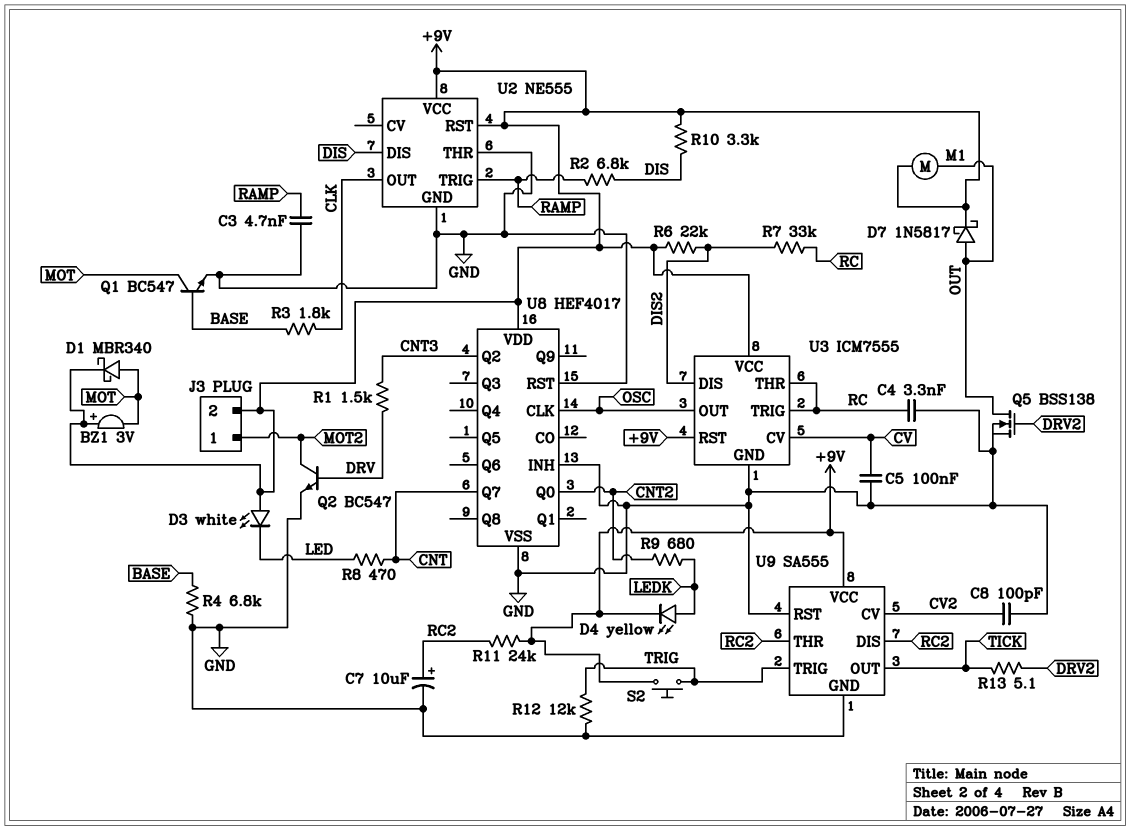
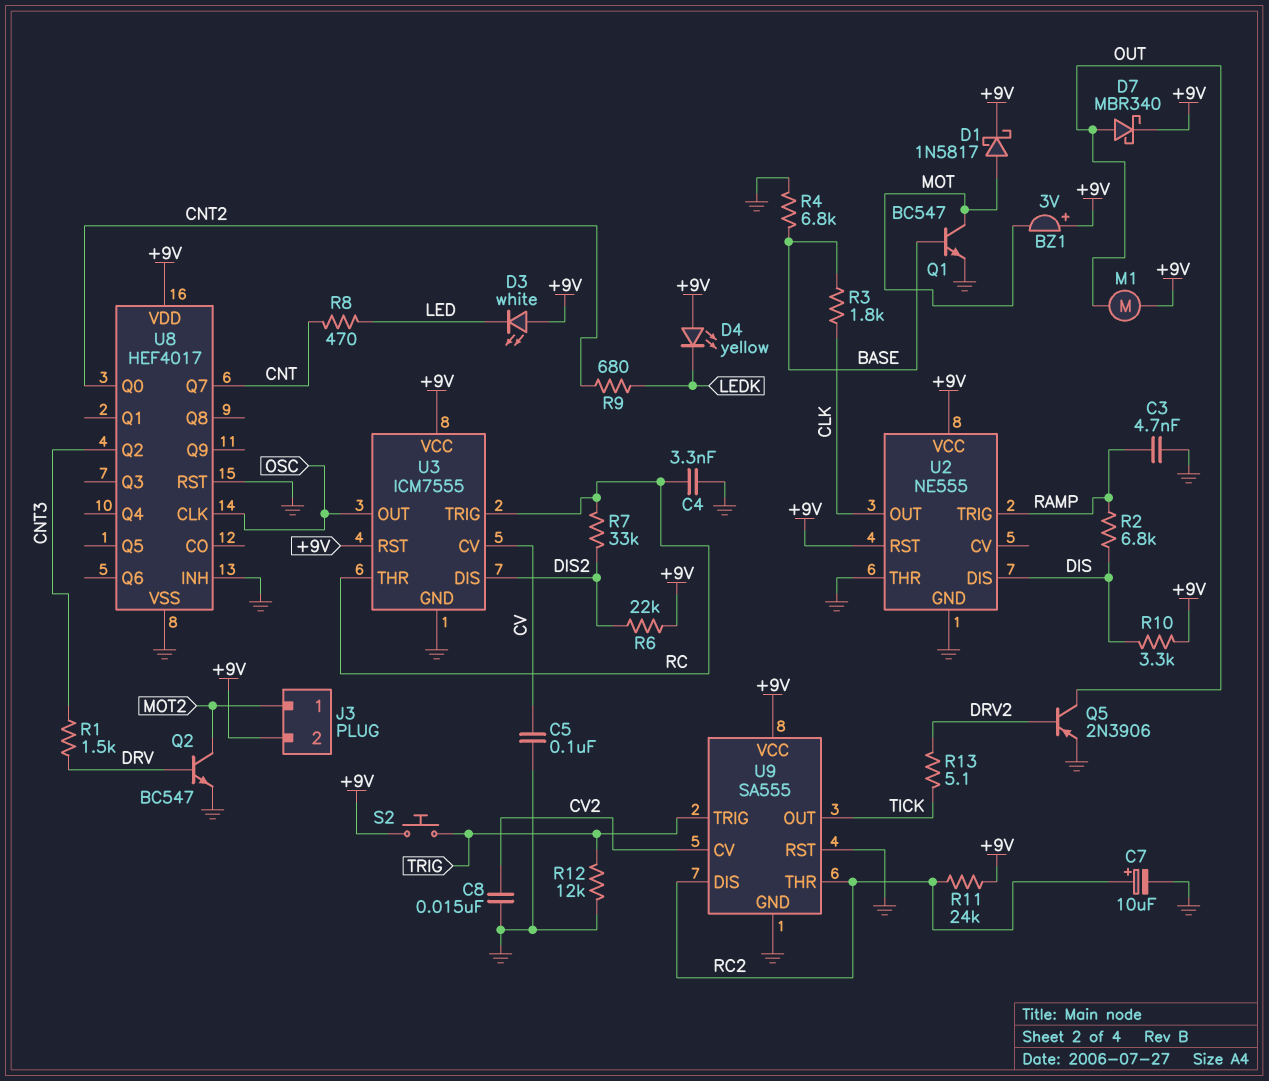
C8: 100pF (CV2, GND) -> 15nF (CV2, GND)
D1: schottky MBR340 (A MOT, K +9V) -> schottky 1N5817 (A MOT, K +9V)
D4: LED yellow (A LEDK, K +9V) -> LED yellow (A +9V, K LEDK)
D7: schottky 1N5817 (A OUT, K +9V) -> schottky MBR340 (A OUT, K +9V)
Q5: NMOS BSS138 (G DRV2, D OUT, S GND) -> PNP 2N3906 (B DRV2, C OUT, E GND)

